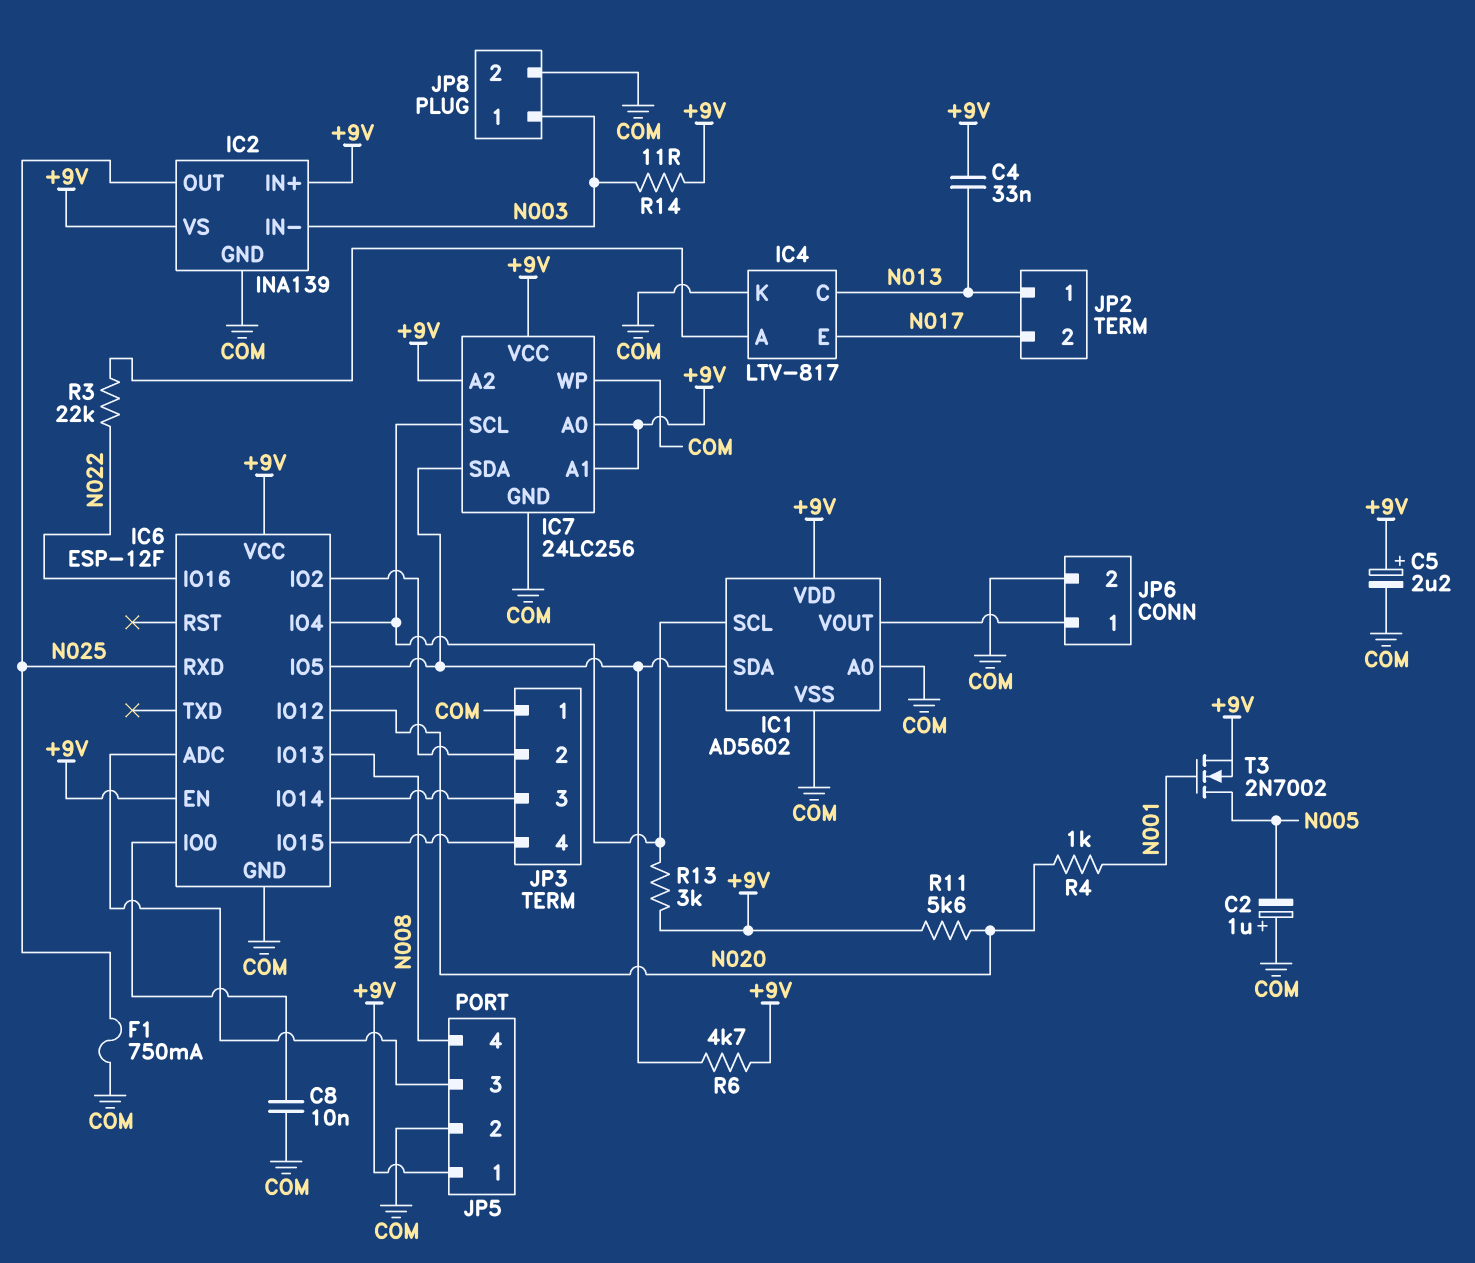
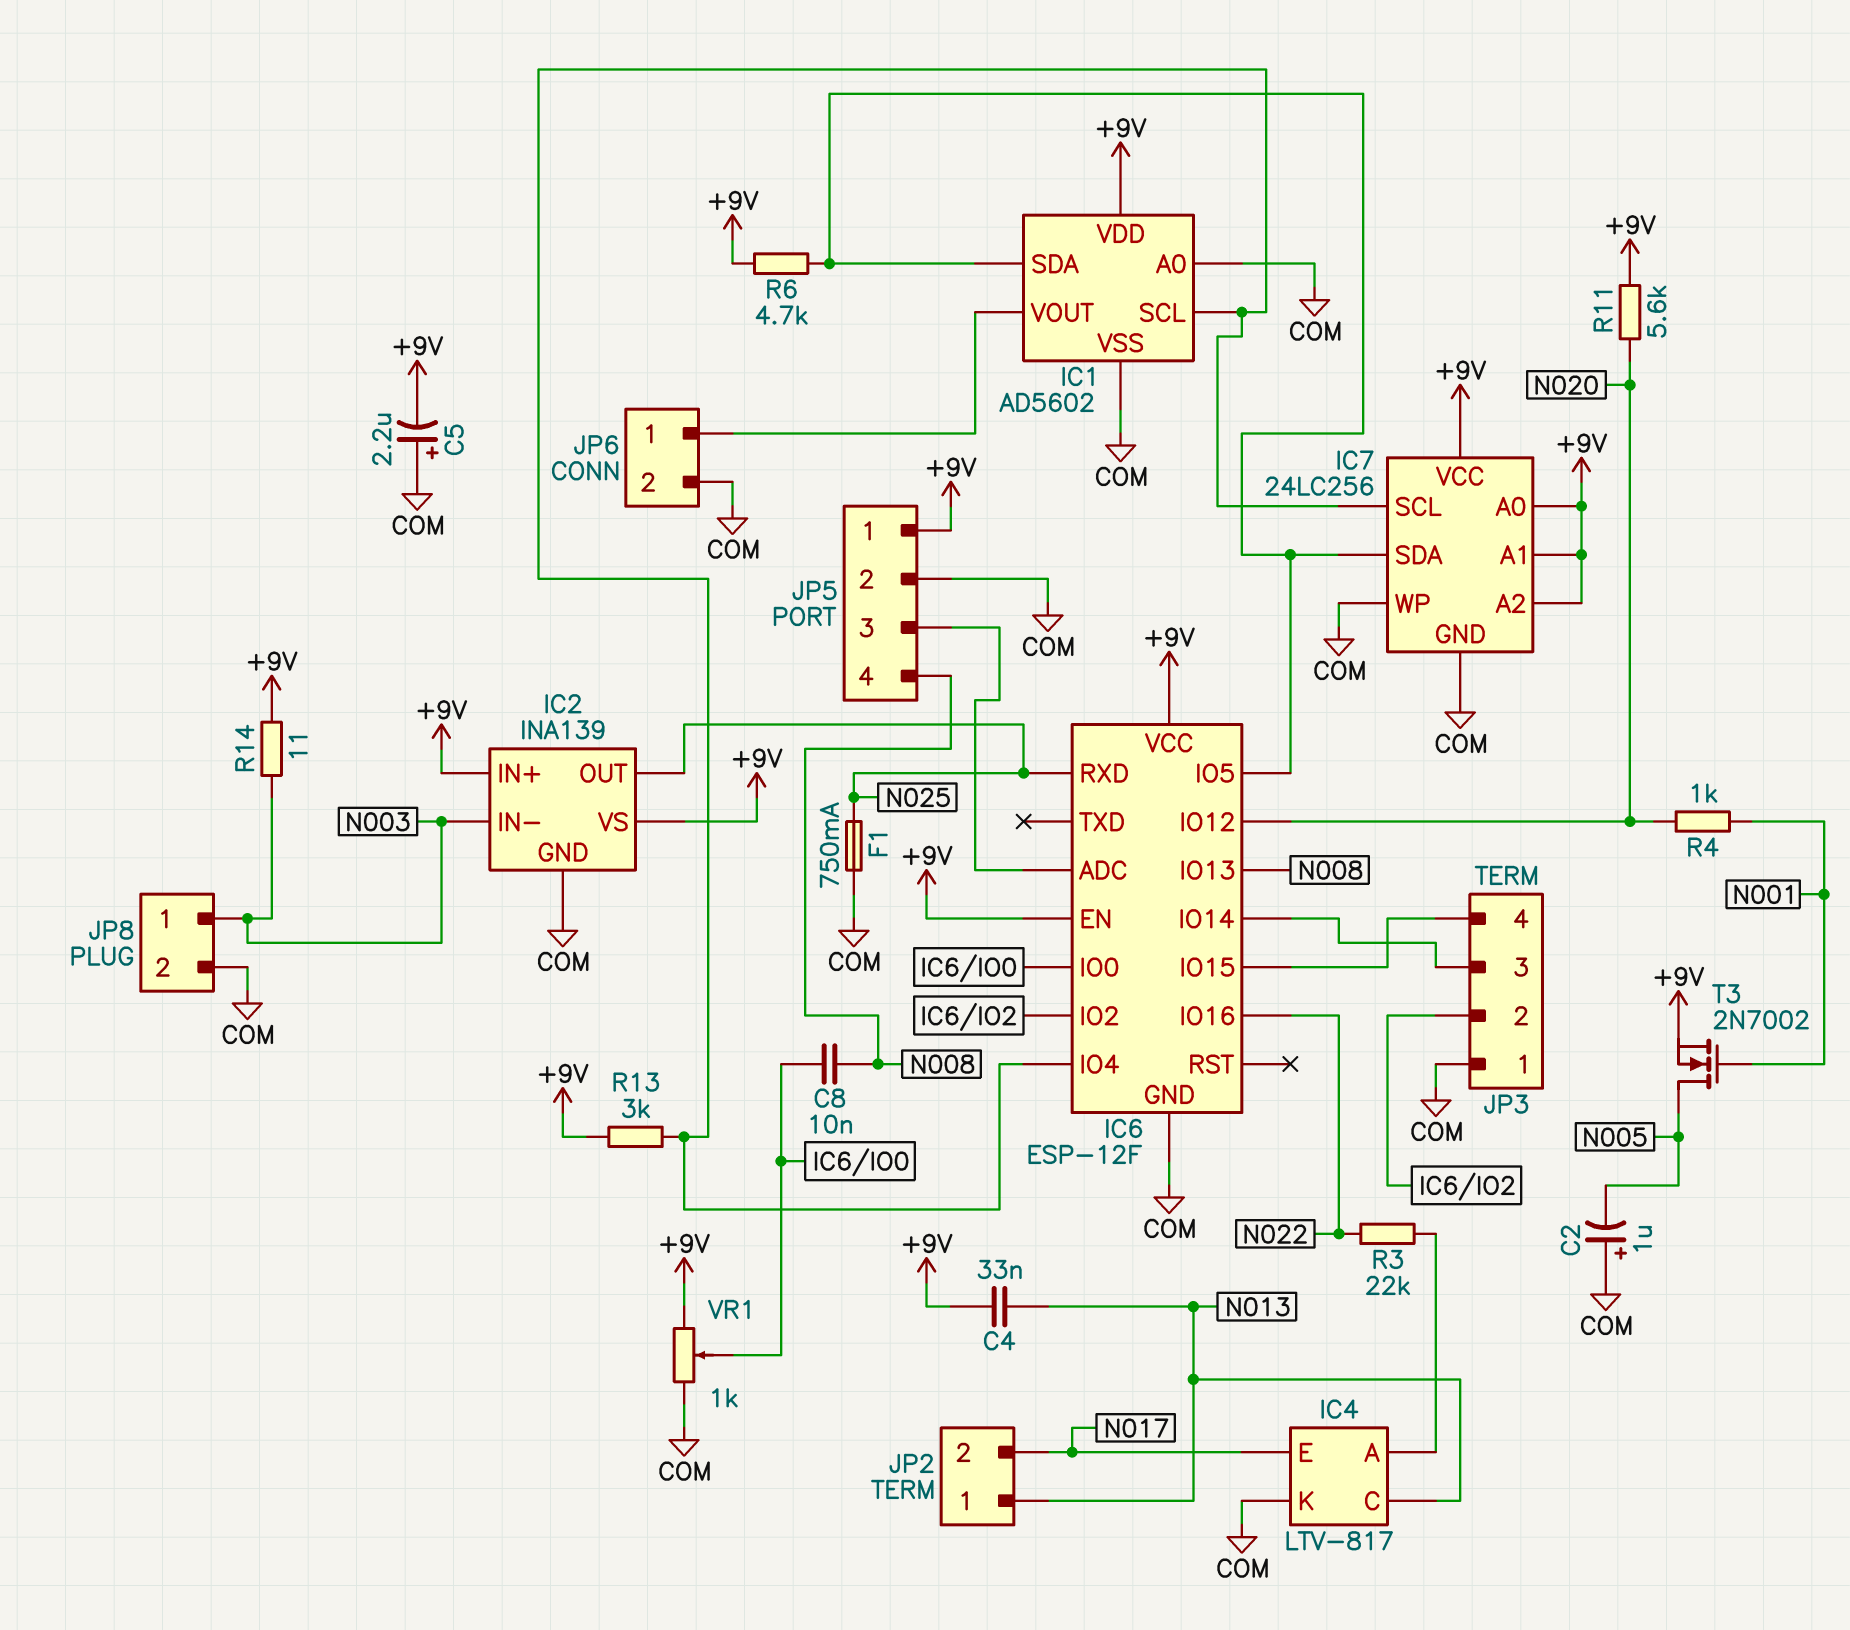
C5: 2.2uF (plus +9V, minus COM) -> 2.2uF (plus COM, minus +9V)
C8: 10nF (COM, IC6/IO0) -> 10nF (IC6/IO0, N008)
VR1: none -> 1k (+9V, COM, wiper IC6/IO0)

